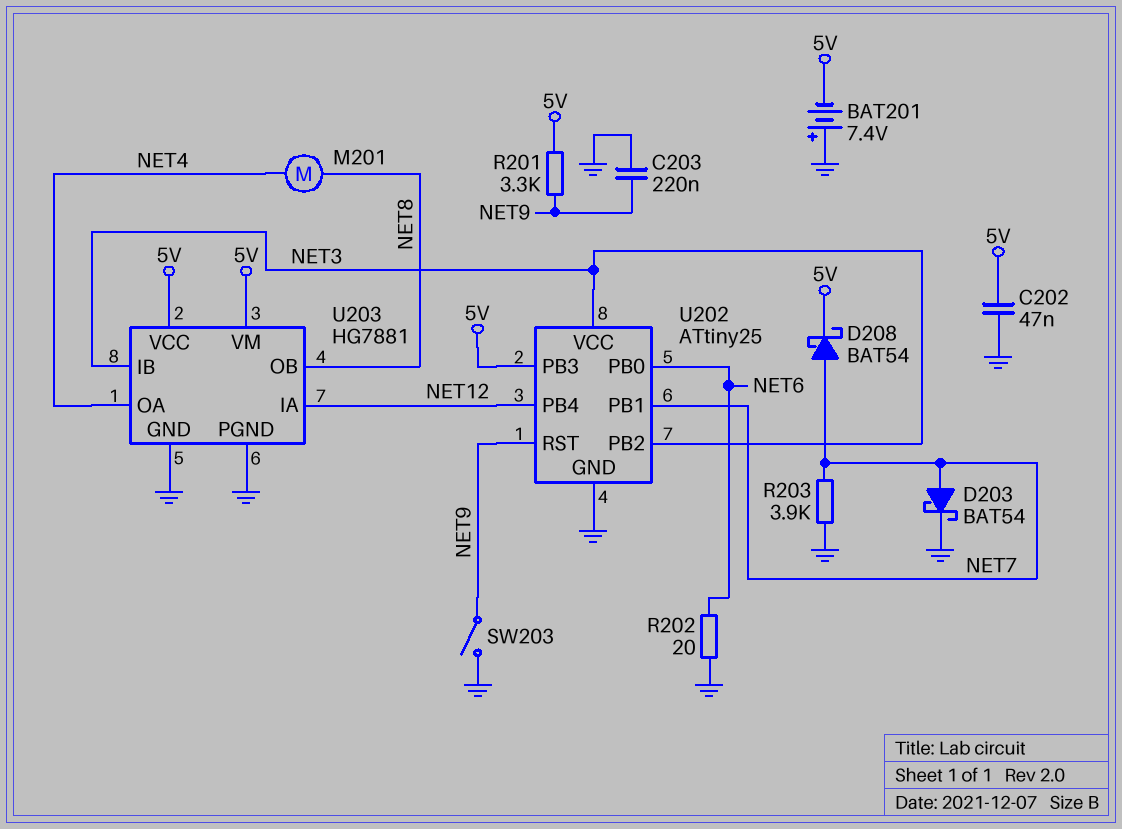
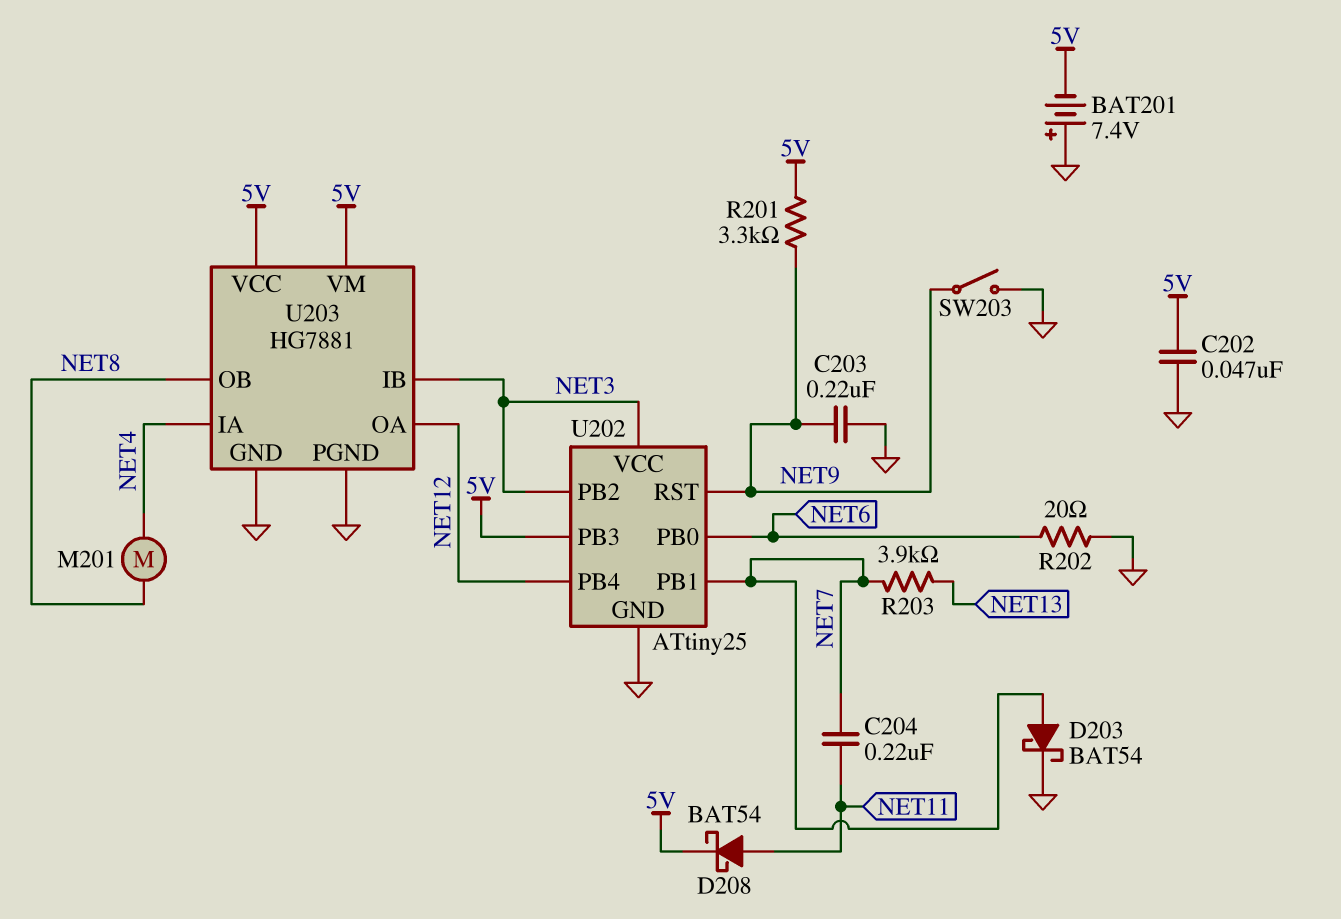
C204: none -> 220nF (NET7, NET11)
D208: schottky BAT54 (A NET7, K 5V) -> schottky BAT54 (A NET11, K 5V)
R203: 3.9k (GND, NET7) -> 3.9k (NET7, NET13)
U203 pin IA: NET12 -> NET4
U203 pin OA: NET4 -> NET12

